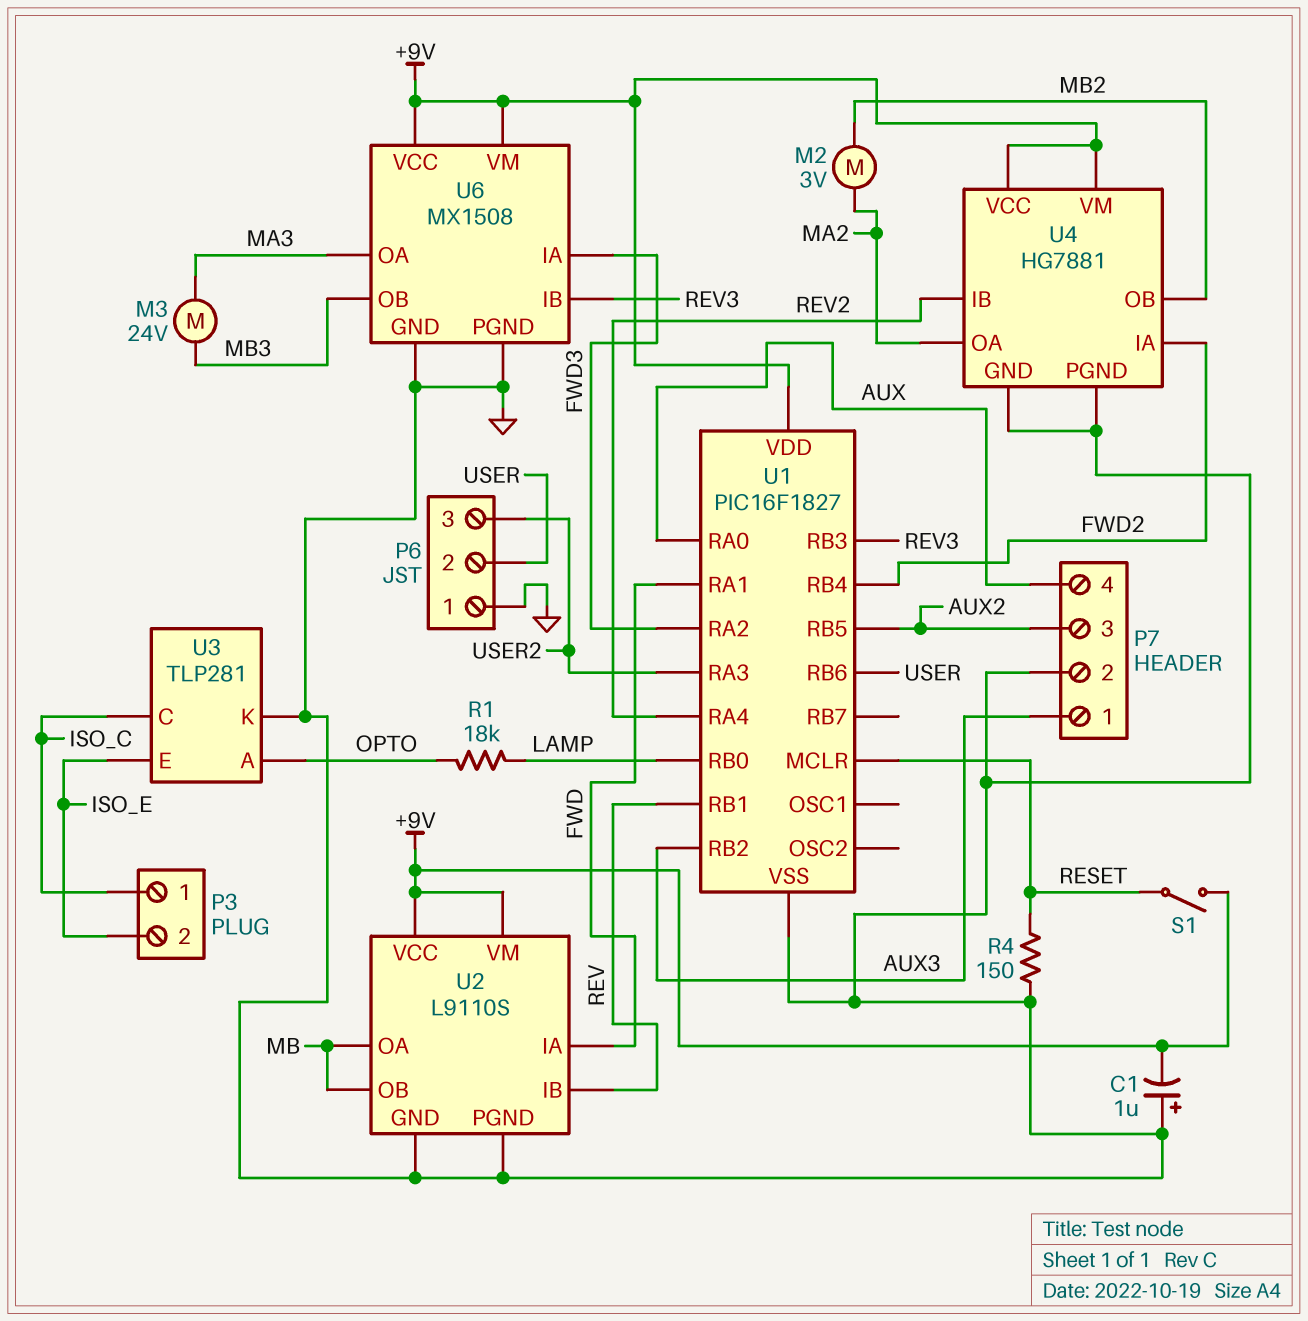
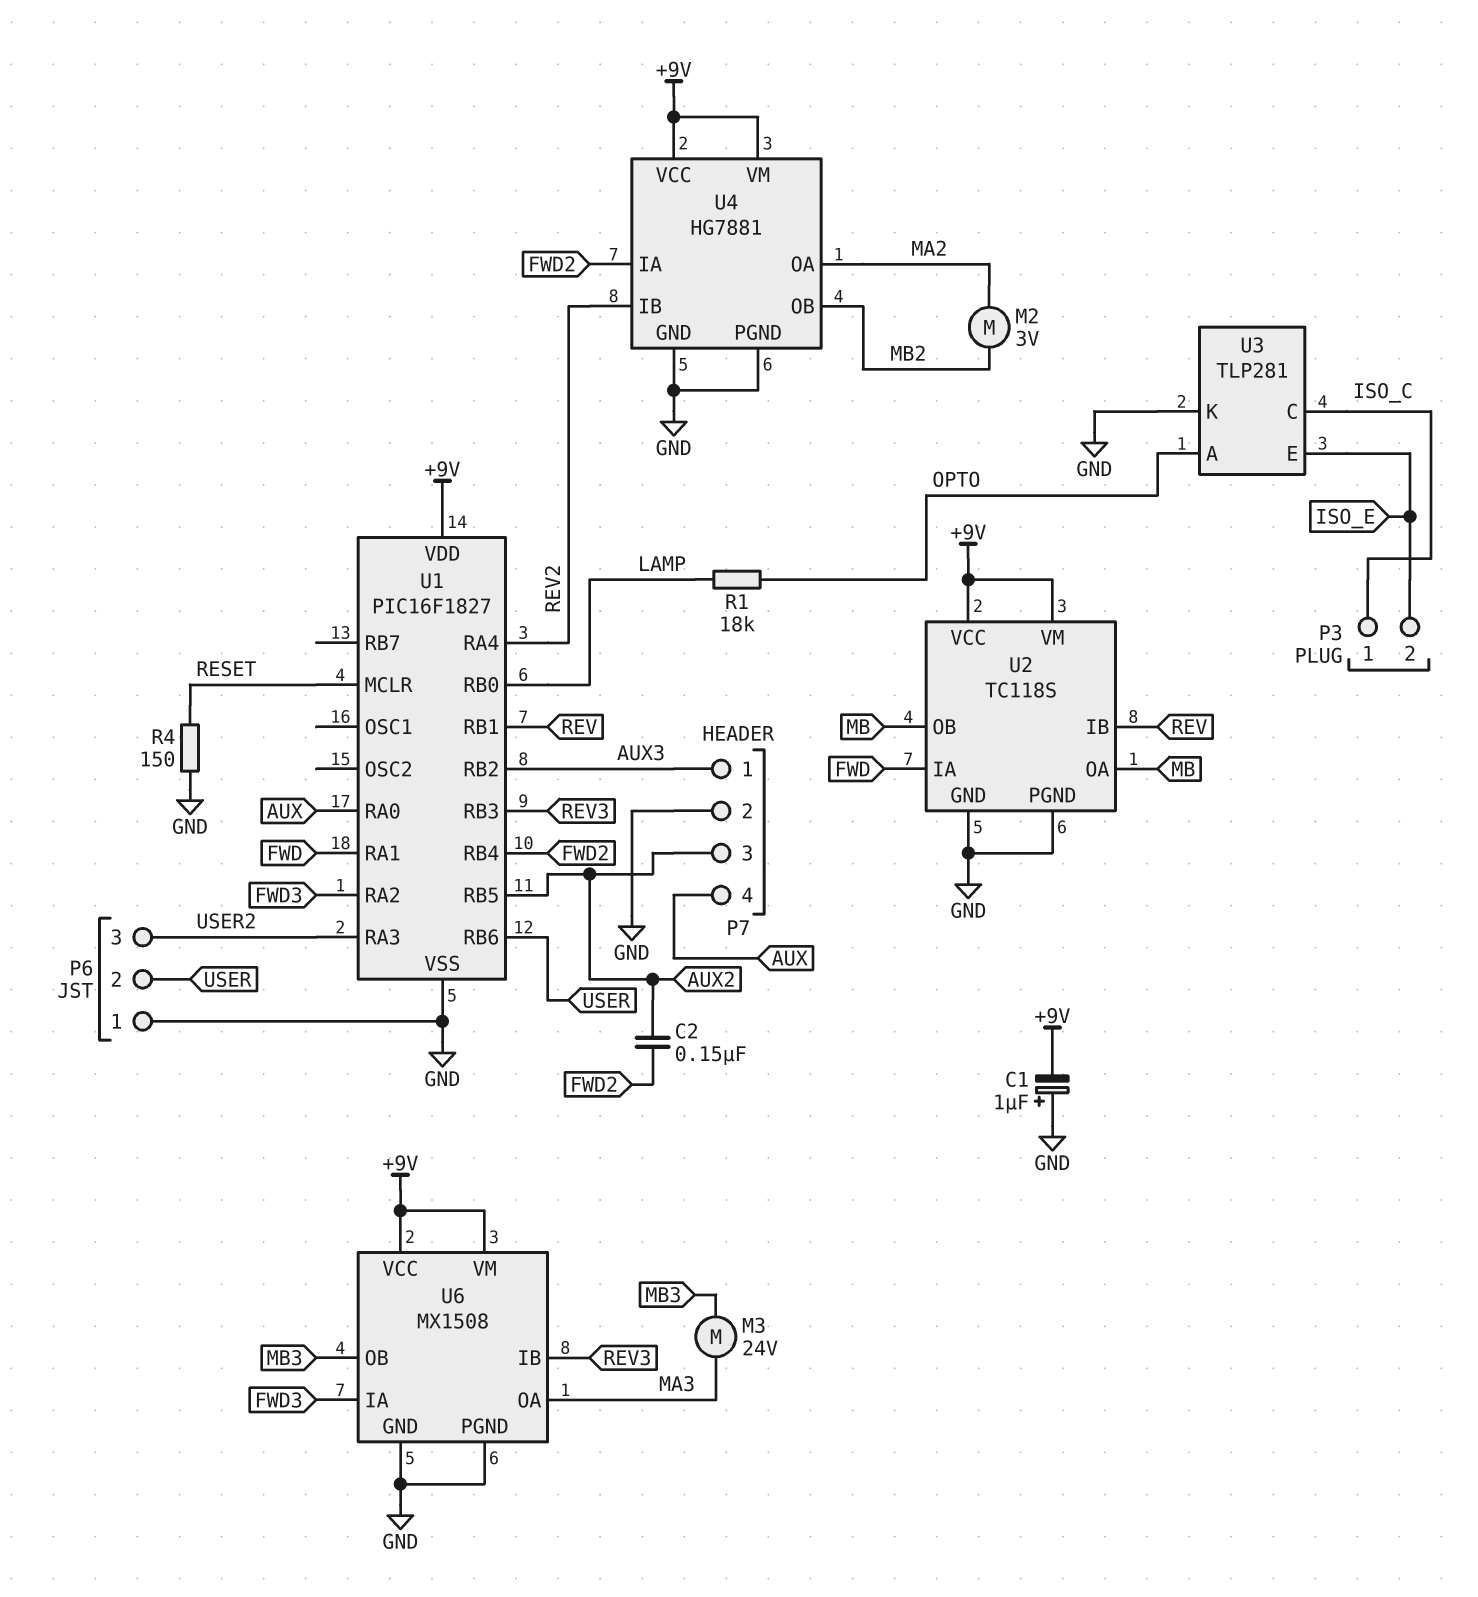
C2: none -> 150nF (AUX2, FWD2)
S1: switch (+9V, RESET) -> none
U2: L9110S -> TC118S

